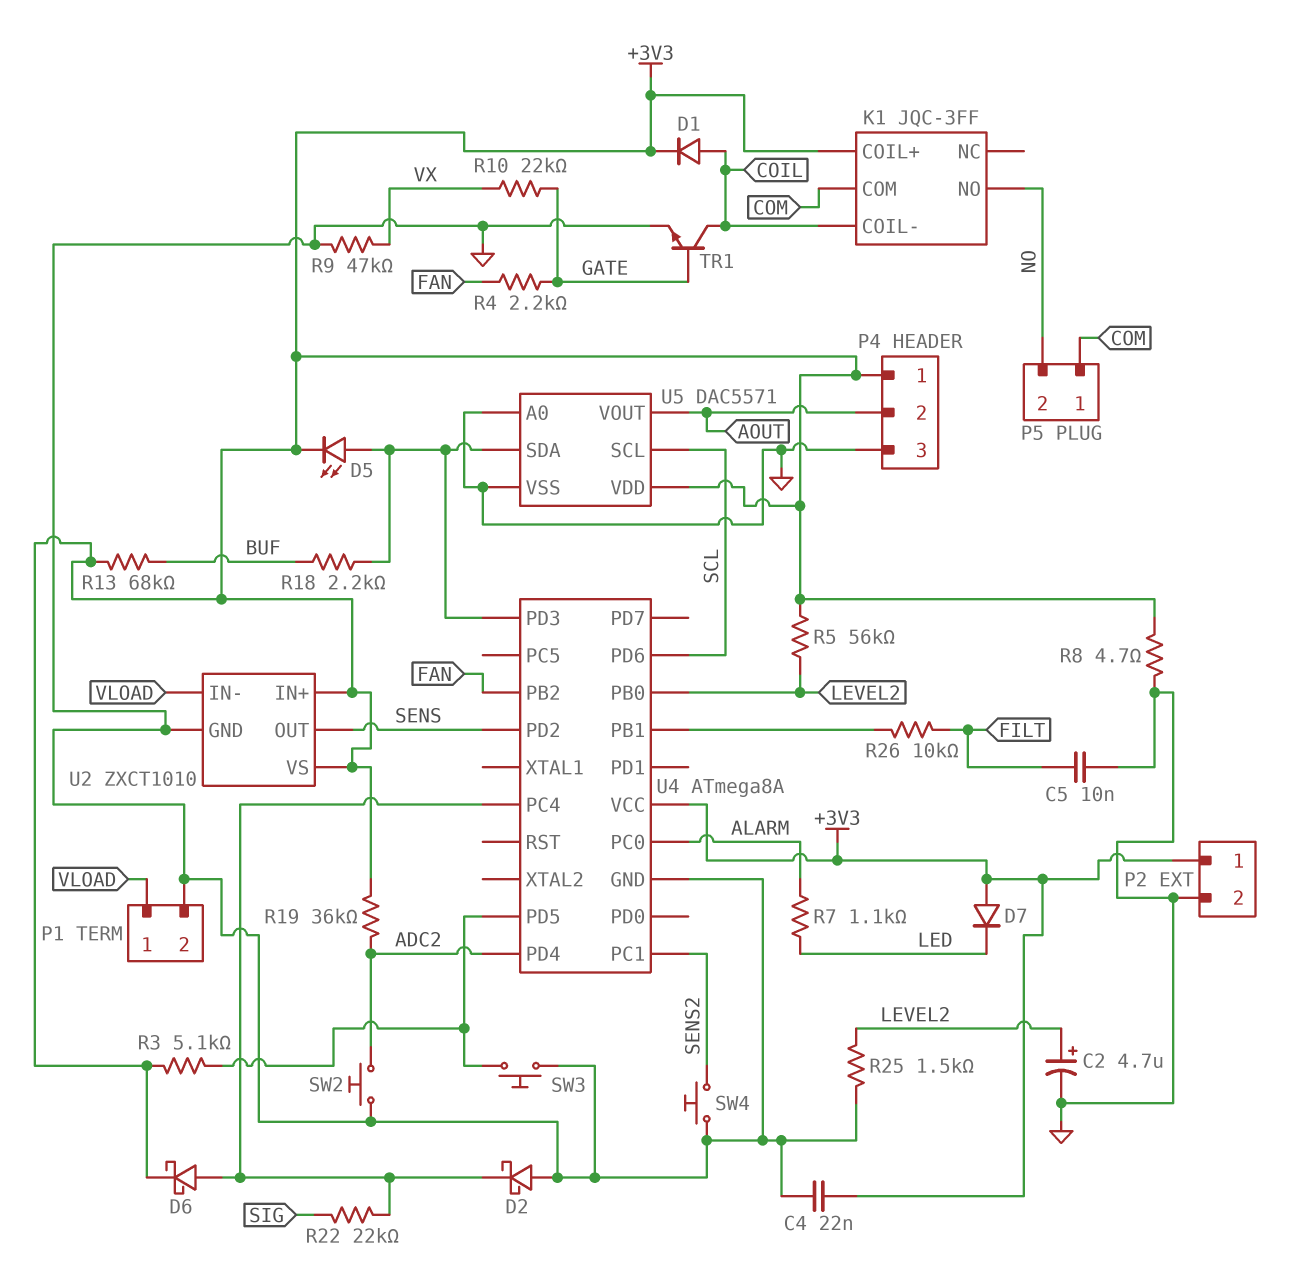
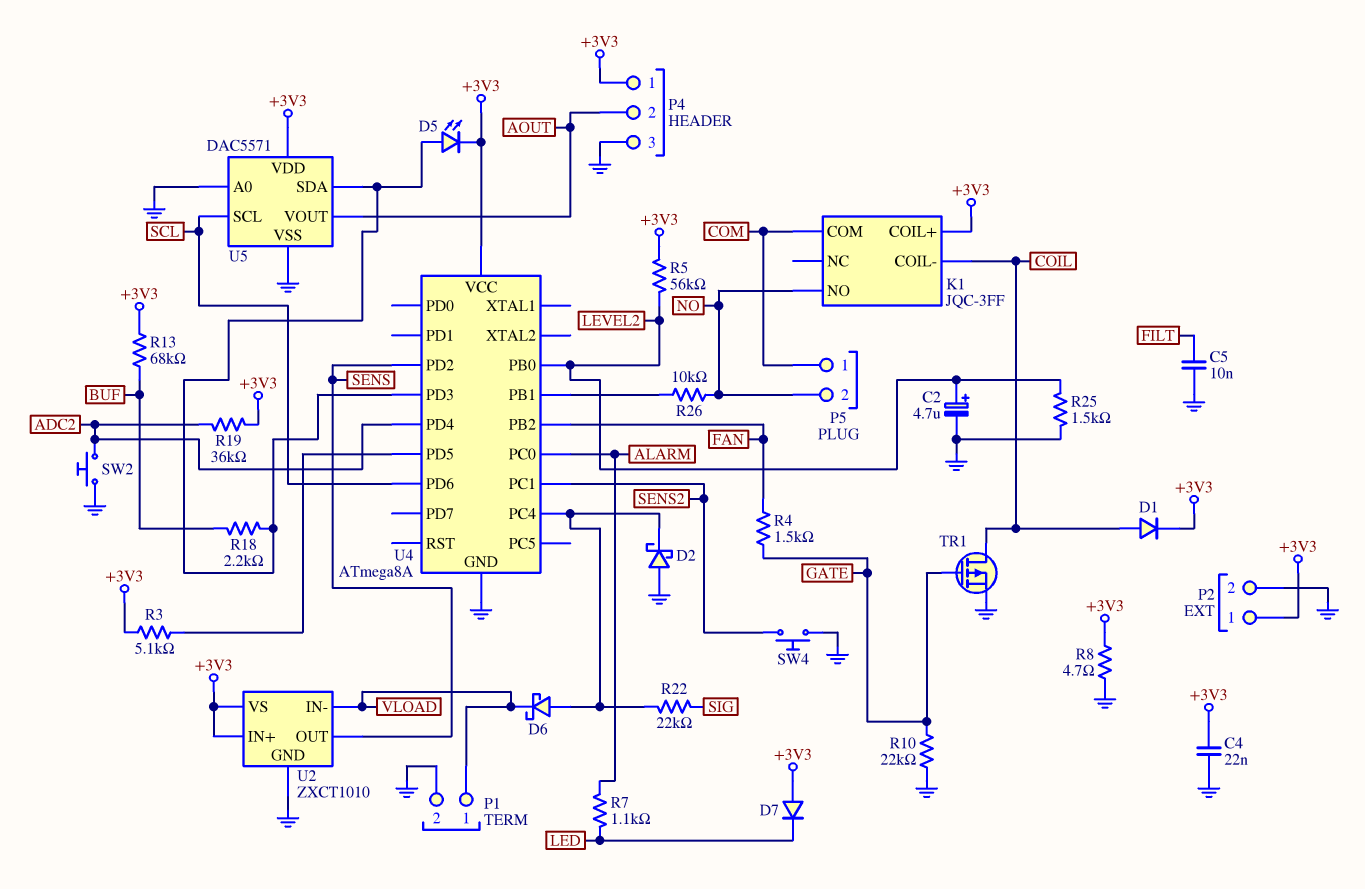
D6: schottky (A U4/PC4, K +3V3) -> schottky (A U4/PC4, K VLOAD)
R4: 2.2k (FAN, GATE) -> 1.5k (FAN, GATE)
R9: 47k (GND, VX) -> none
R10: 22k (GATE, VX) -> 22k (GATE, GND)
R26: 10k (FILT, U4/PB1) -> 10k (NO, U4/PB1)
SW3: button (GND, U4/PD5) -> none
TR1: NPN (B GATE, C COIL, E GND) -> PMOS (G GATE, D COIL, S GND)

